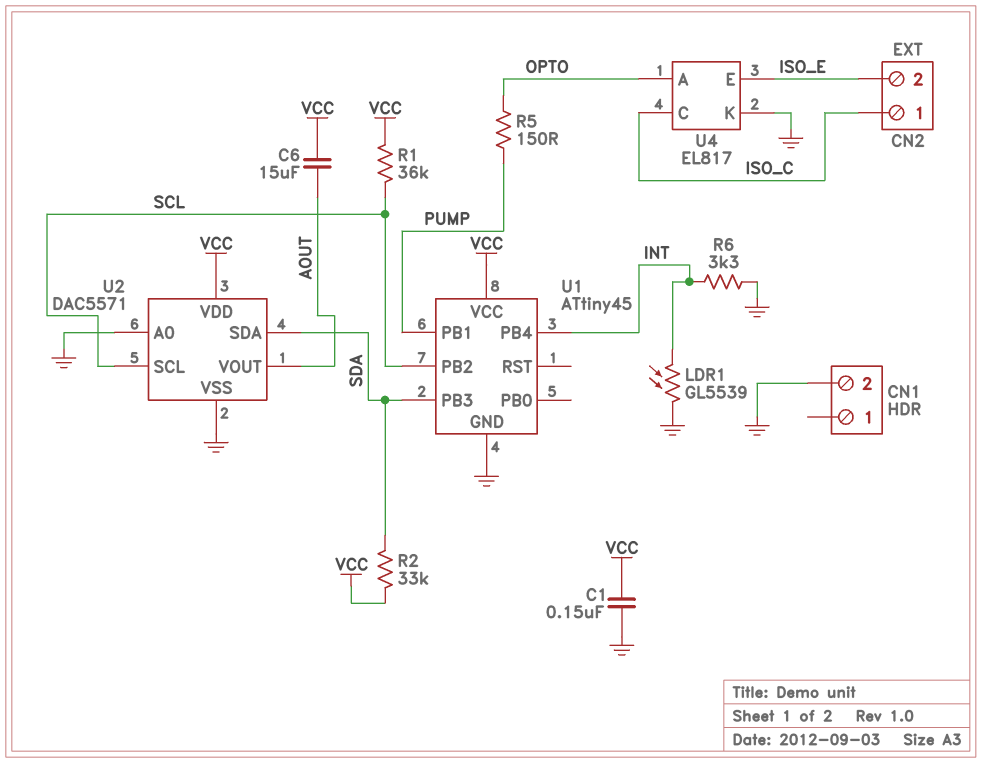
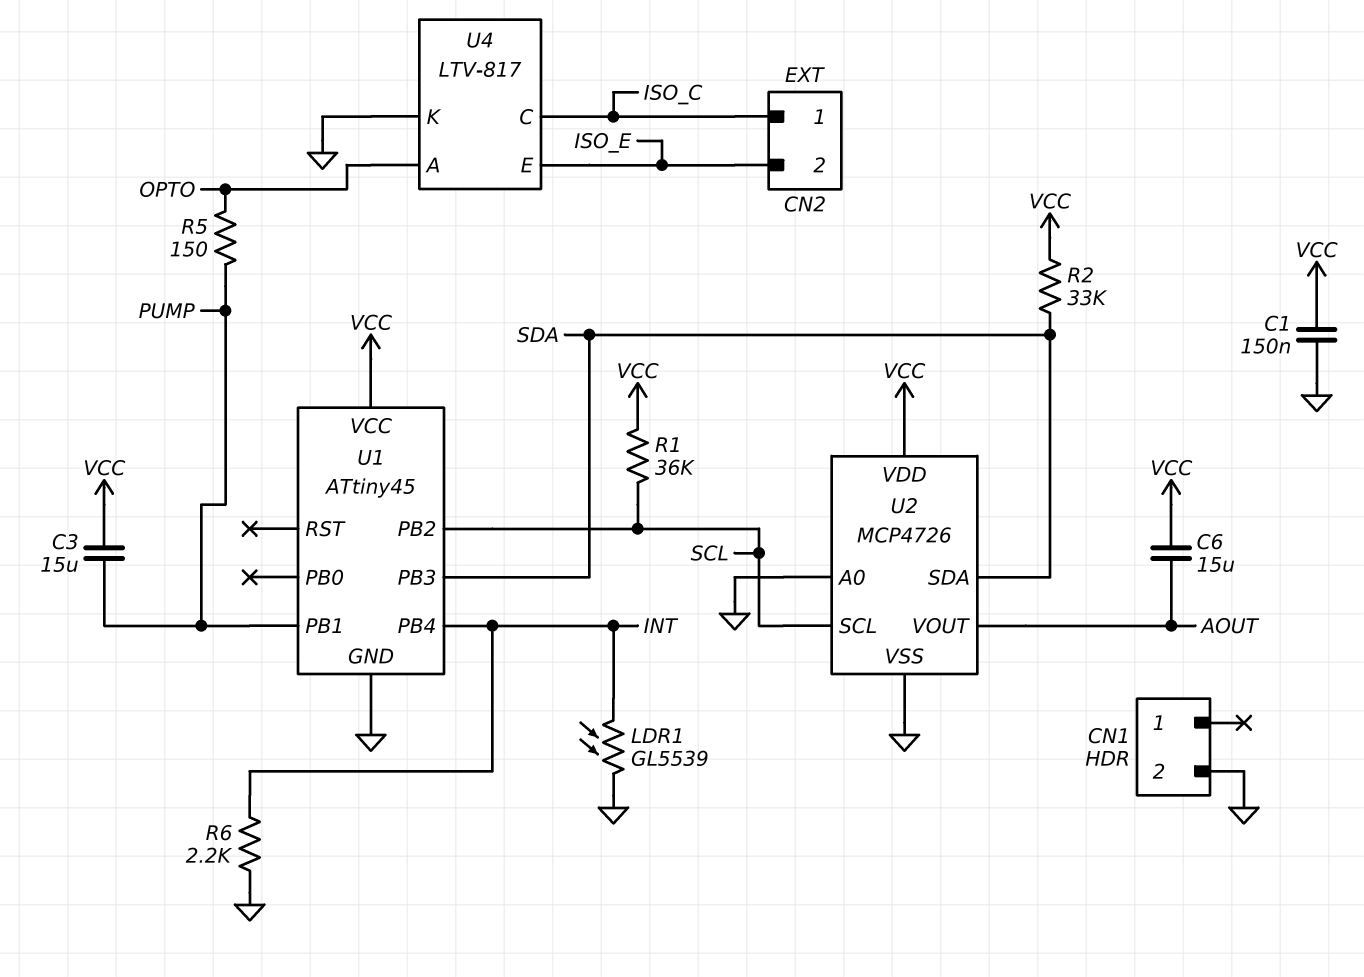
C3: none -> 15uF (PUMP, VCC)
R6: 3.3k (GND, INT) -> 2.2k (GND, INT)
U2: DAC5571 -> MCP4726
U4: EL817 -> LTV-817

